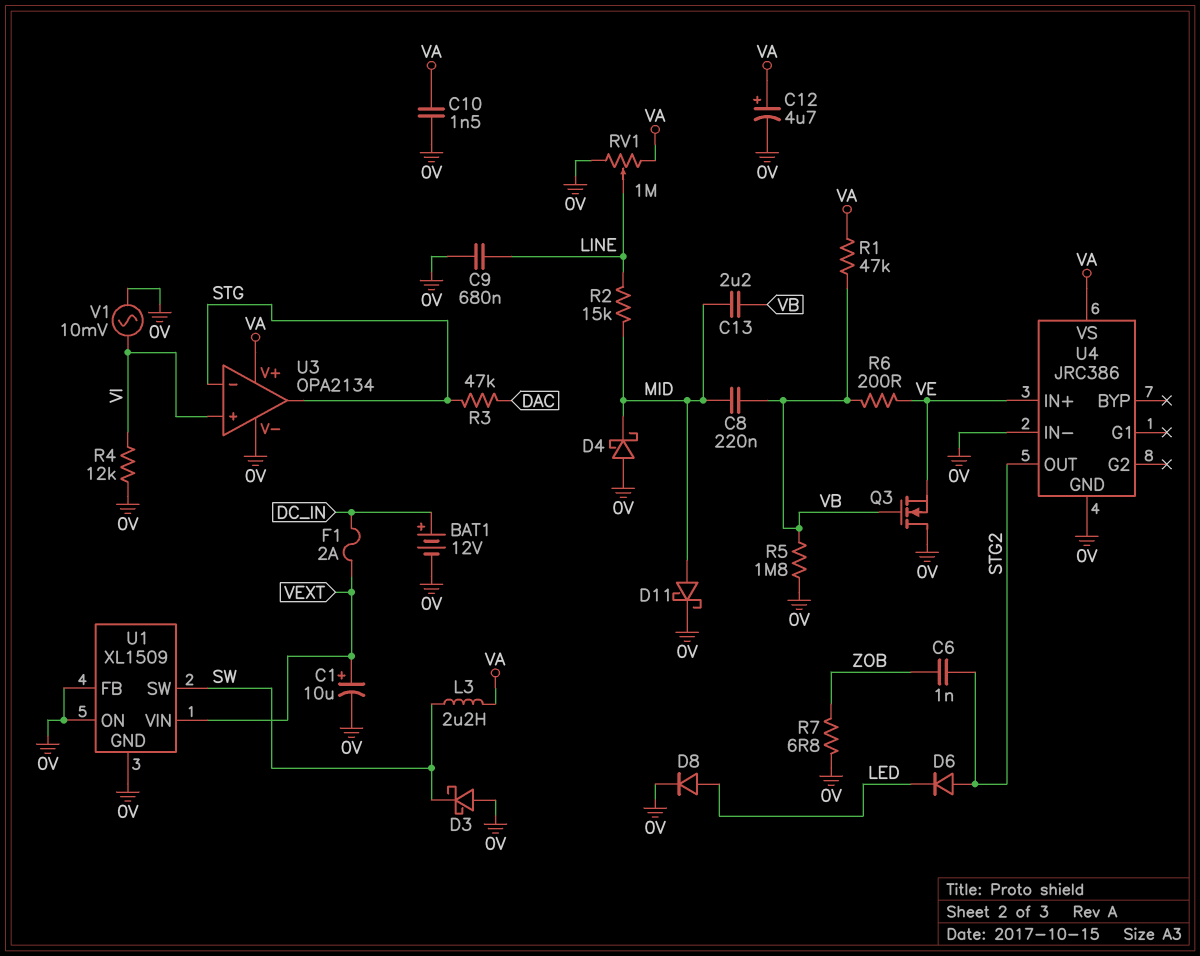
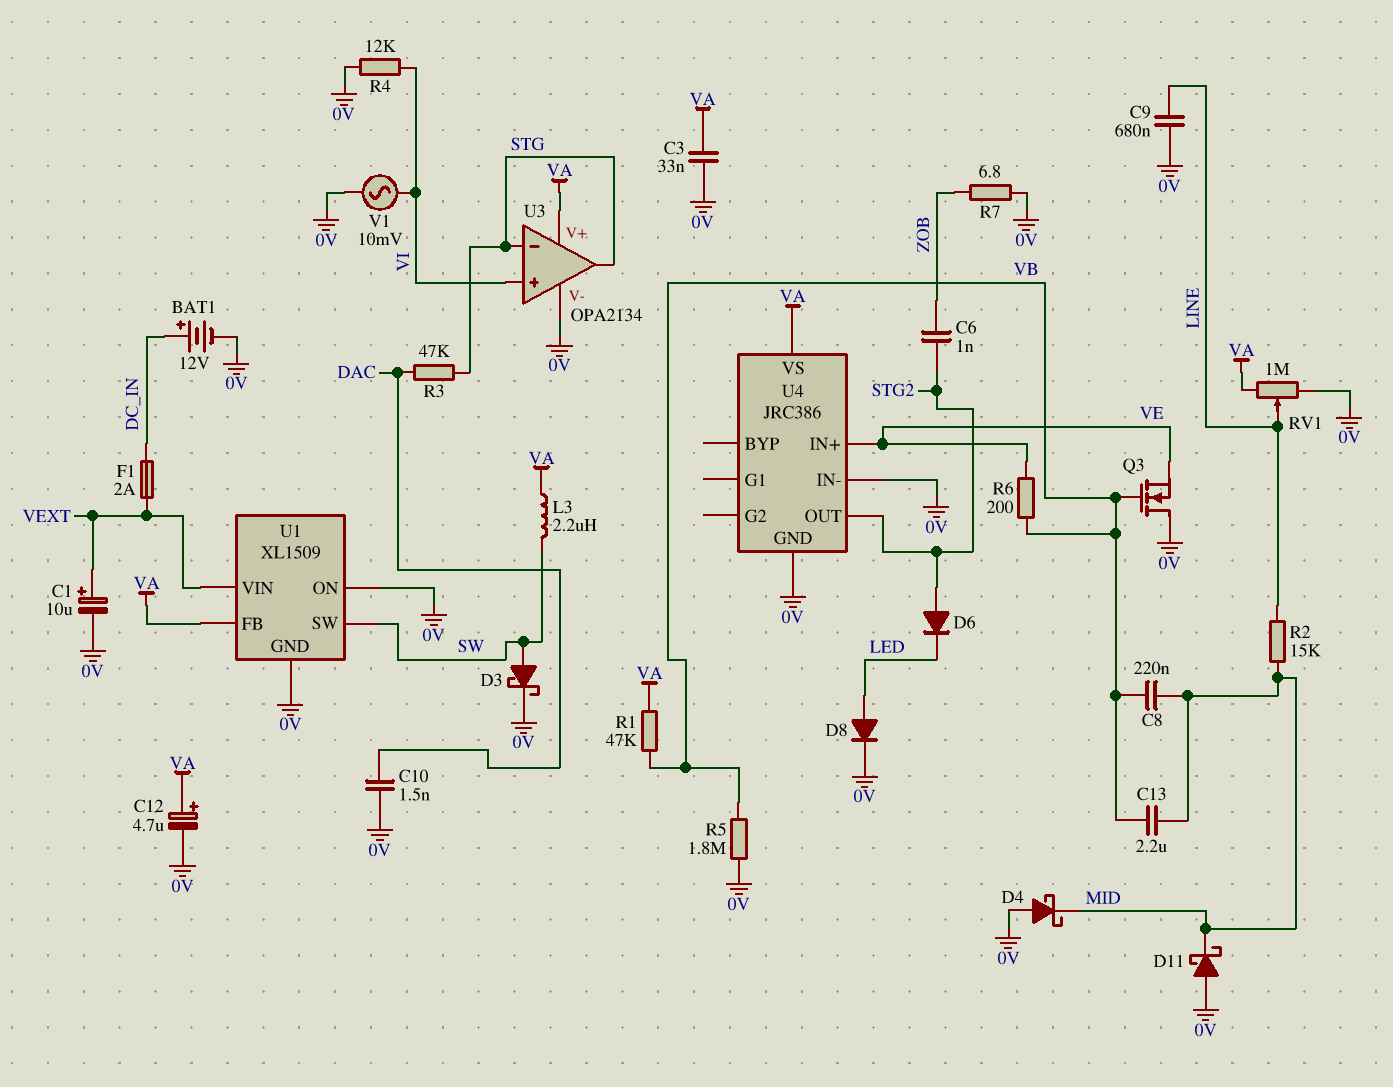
C3: none -> 33nF (0V, VA)
C10: 1.5nF (0V, VA) -> 1.5nF (0V, DAC)
D3: schottky (A 0V, K SW) -> schottky (A SW, K 0V)
D11: schottky (A MID, K 0V) -> schottky (A 0V, K MID)
U1 pin FB: 0V -> VA

